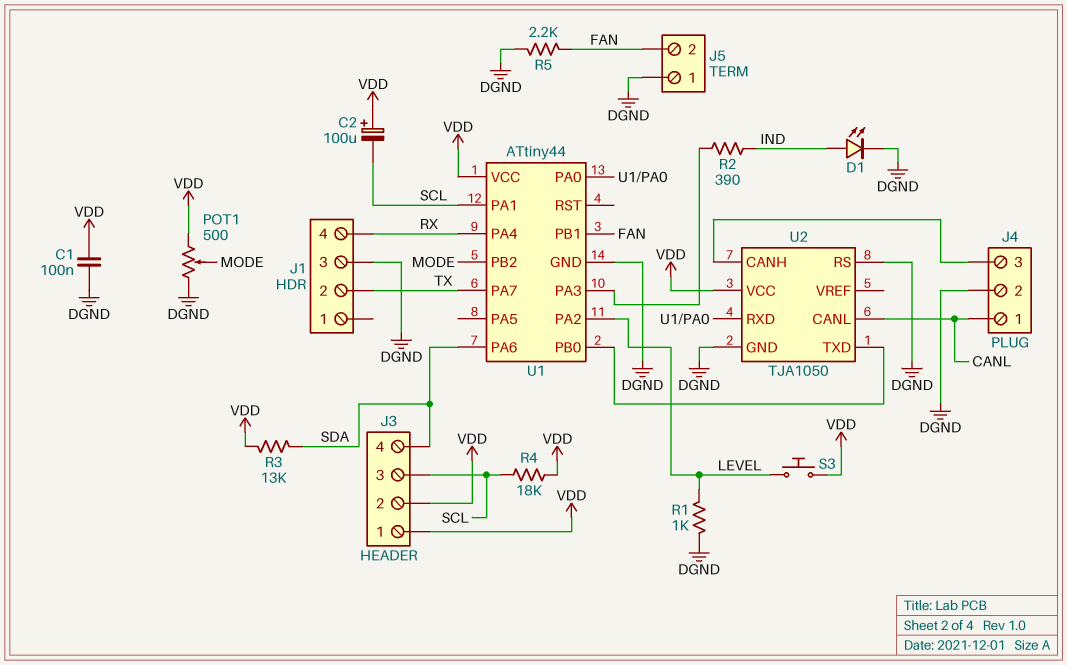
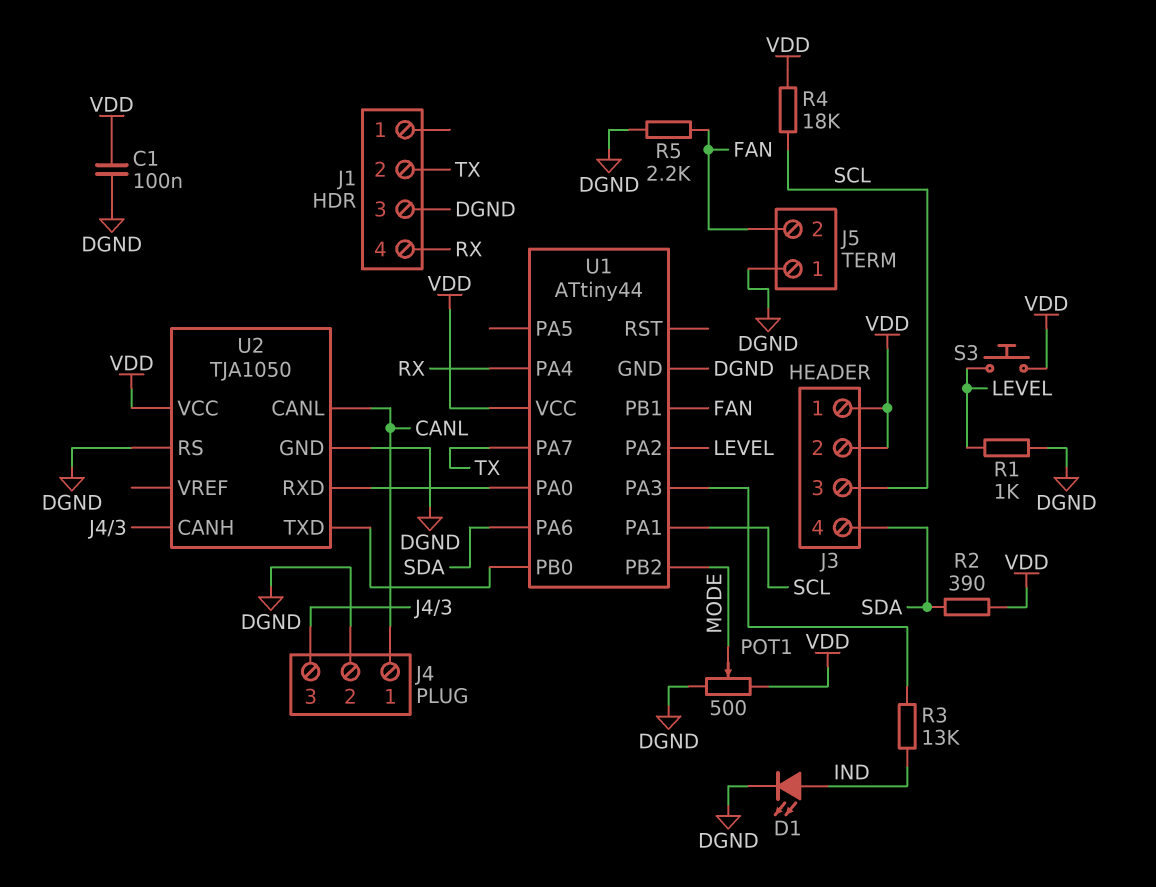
C2: 100uF (plus VDD, minus SCL) -> none
R2: 390 (IND, U1/PA3) -> 390 (SDA, VDD)
R3: 13k (SDA, VDD) -> 13k (IND, U1/PA3)

